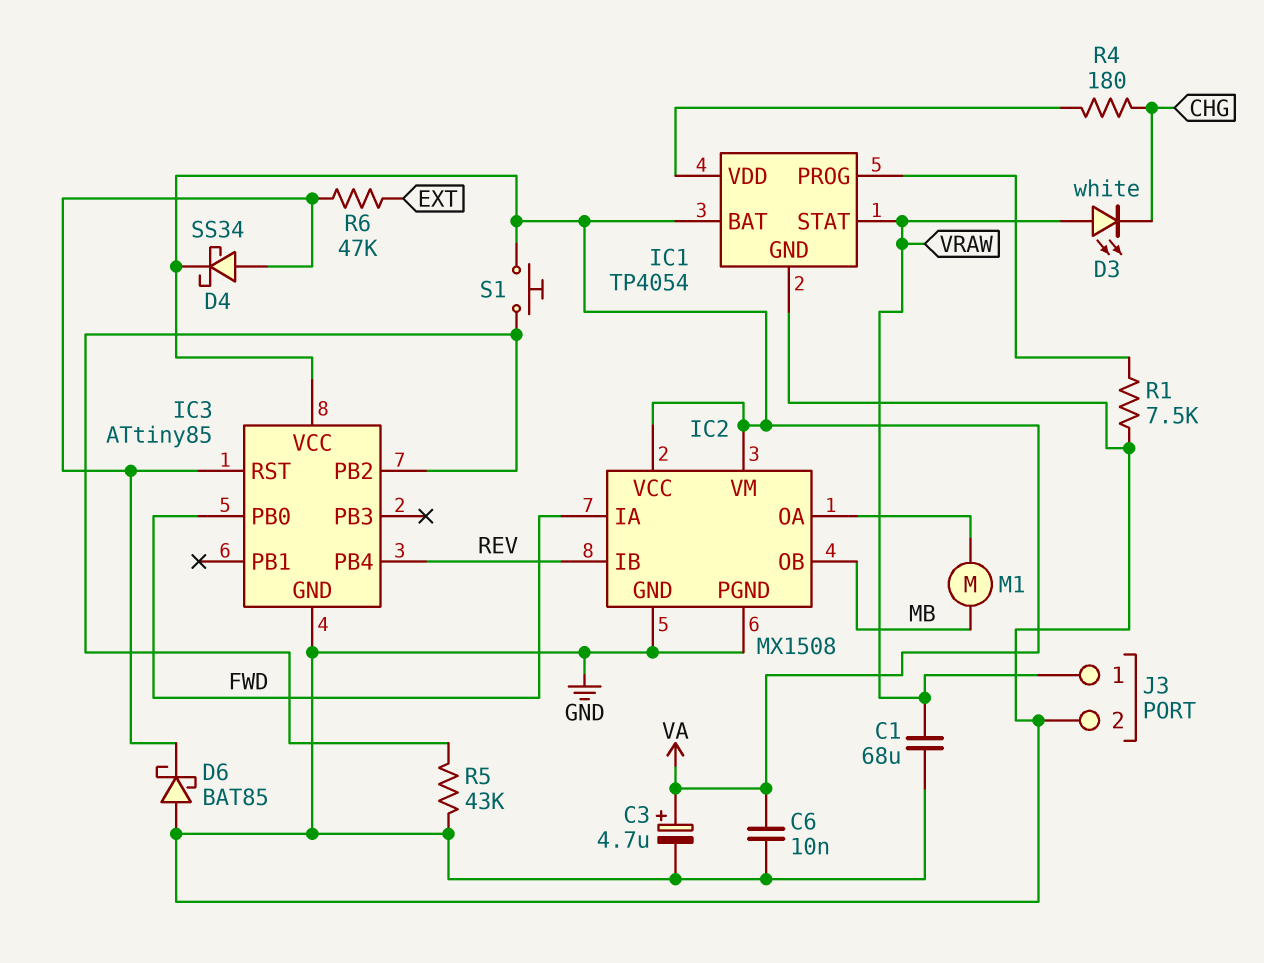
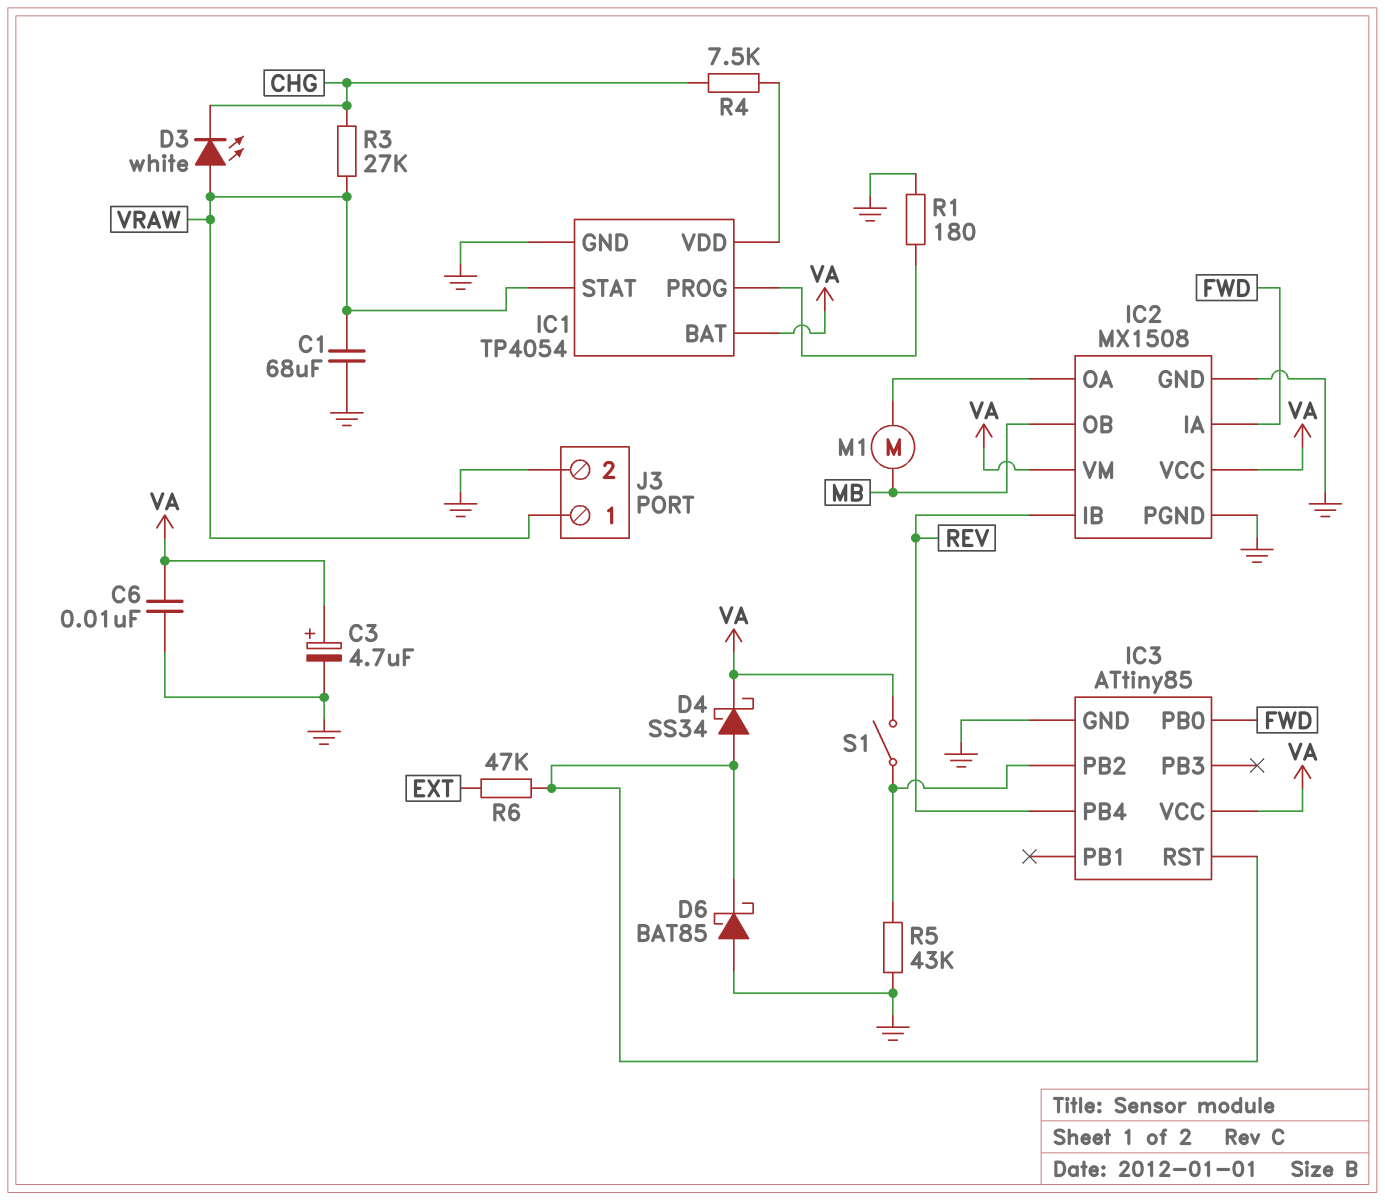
R1: 7.5k (GND, IC1/PROG) -> 180 (GND, IC1/PROG)
R3: none -> 27k (CHG, VRAW)
R4: 180 (CHG, IC1/VDD) -> 7.5k (CHG, IC1/VDD)
S1: button (IC3/PB2, VA) -> switch (IC3/PB2, VA)

